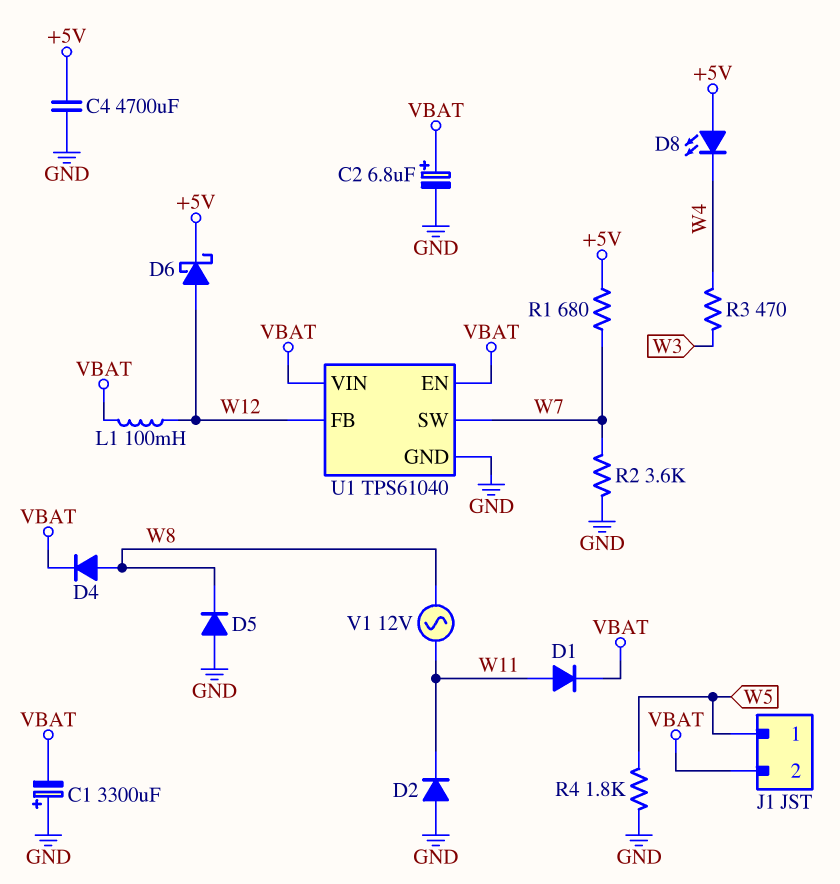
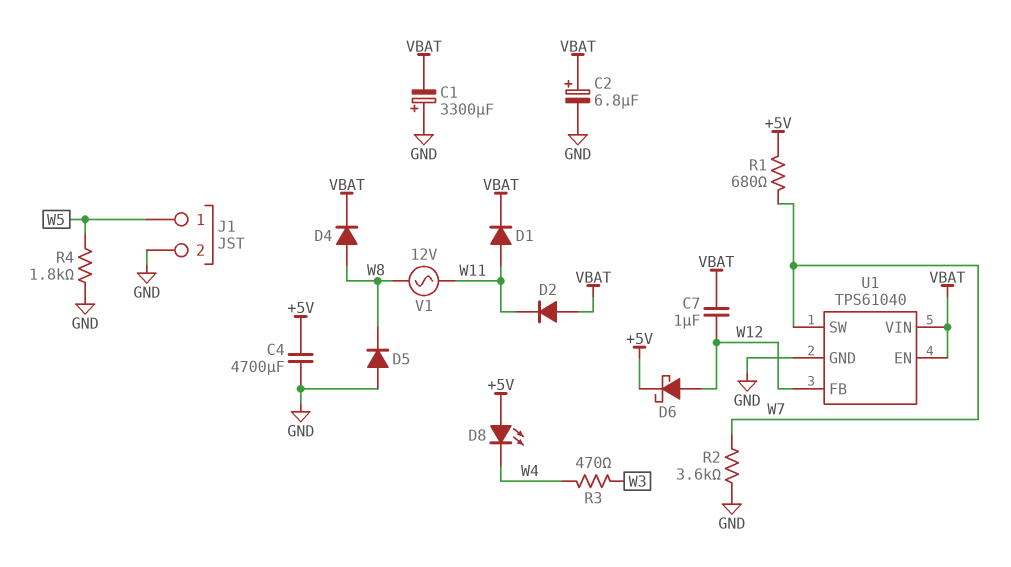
C7: none -> 1uF (VBAT, W12)
D2: diode (A GND, K W11) -> diode (A VBAT, K W11)
J1 pin 2: VBAT -> GND
L1: 100mH (VBAT, W12) -> none

